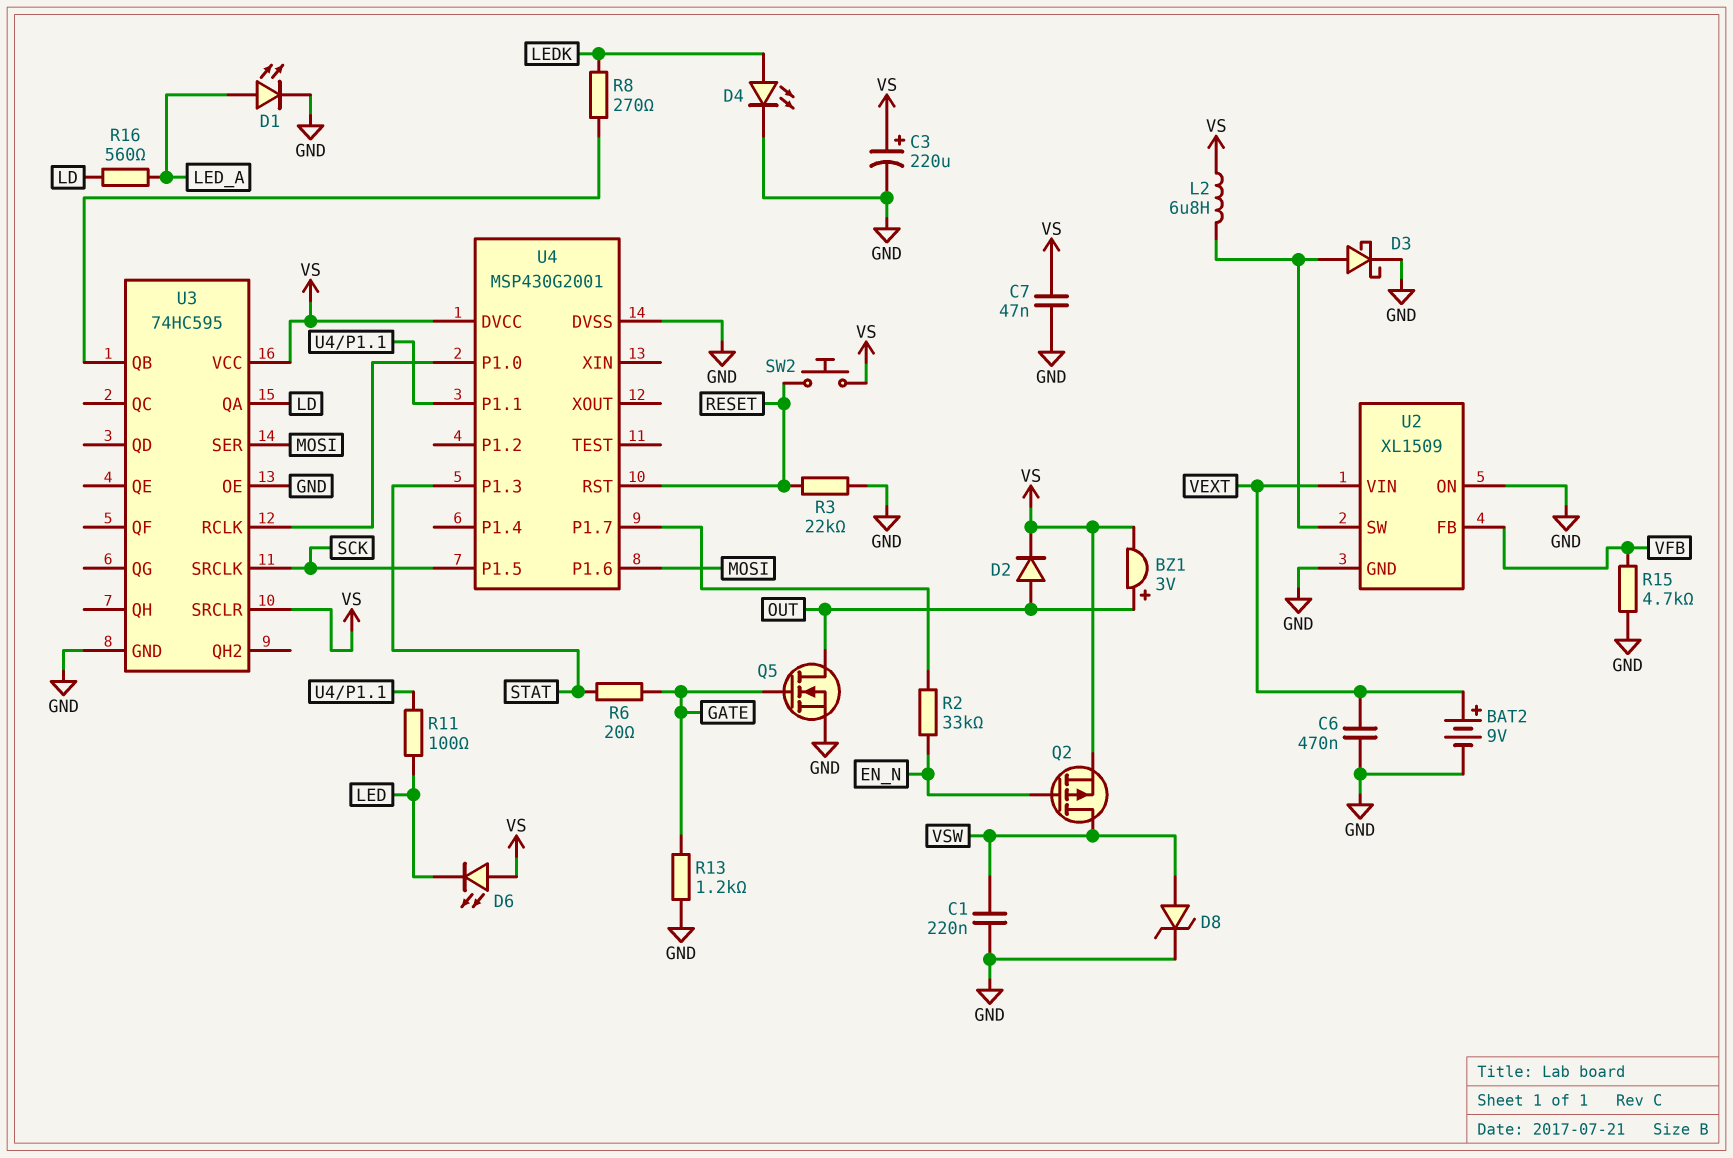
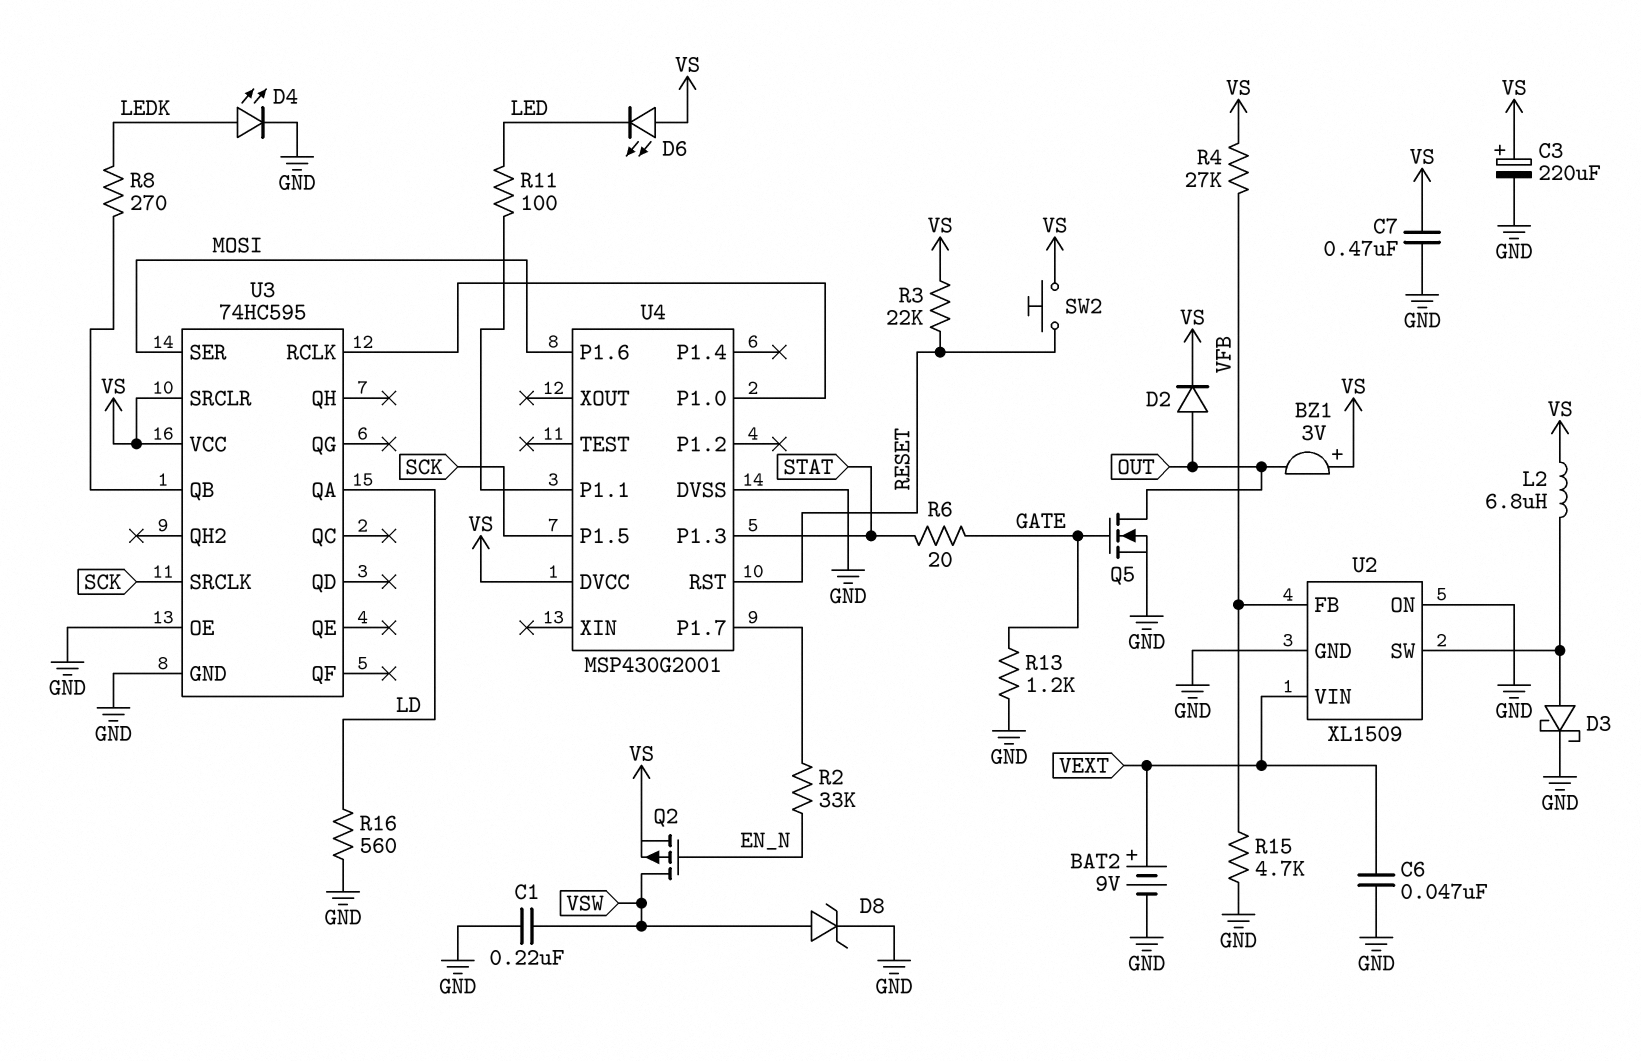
BZ1: buzzer 3V (plus OUT, minus VS) -> buzzer 3V (plus VS, minus OUT)
C6: 470nF (GND, VEXT) -> 47nF (GND, VEXT)
C7: 47nF (GND, VS) -> 470nF (GND, VS)
D1: LED (A LED_A, K GND) -> none
R3: 22k (GND, RESET) -> 22k (RESET, VS)
R4: none -> 27k (VFB, VS)
R16: 560 (LD, LED_A) -> 560 (GND, LD)

